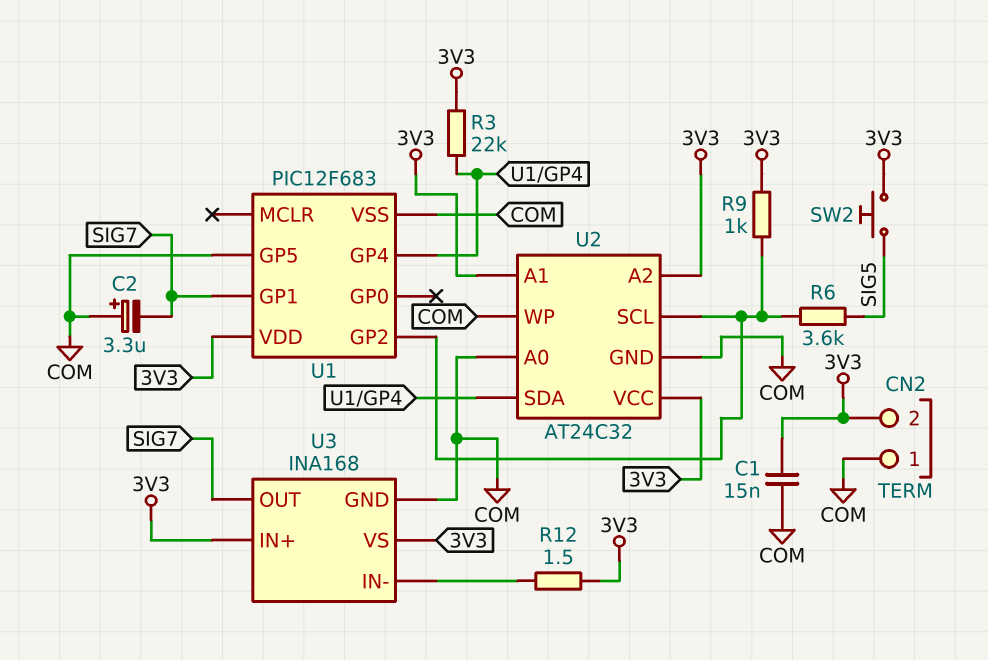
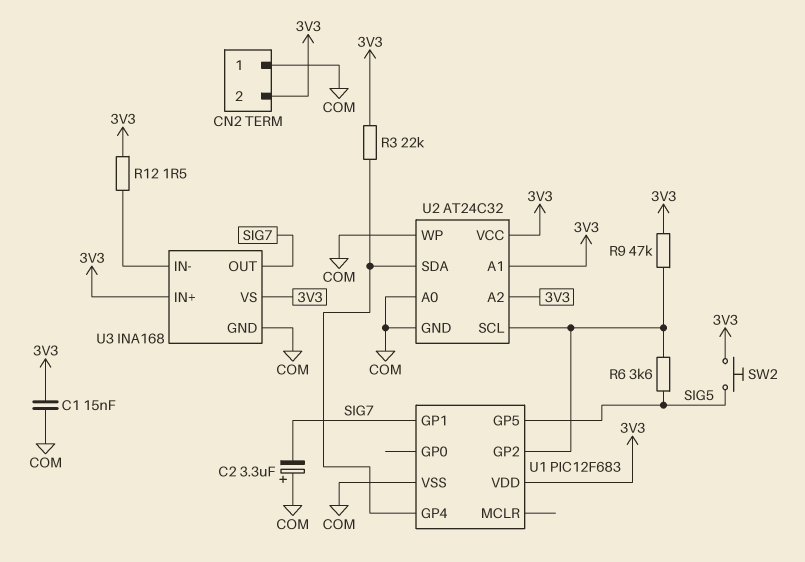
R9: 1k (3V3, U1/GP2) -> 47k (3V3, U1/GP2)
U1 pin GP5: COM -> SIG5

